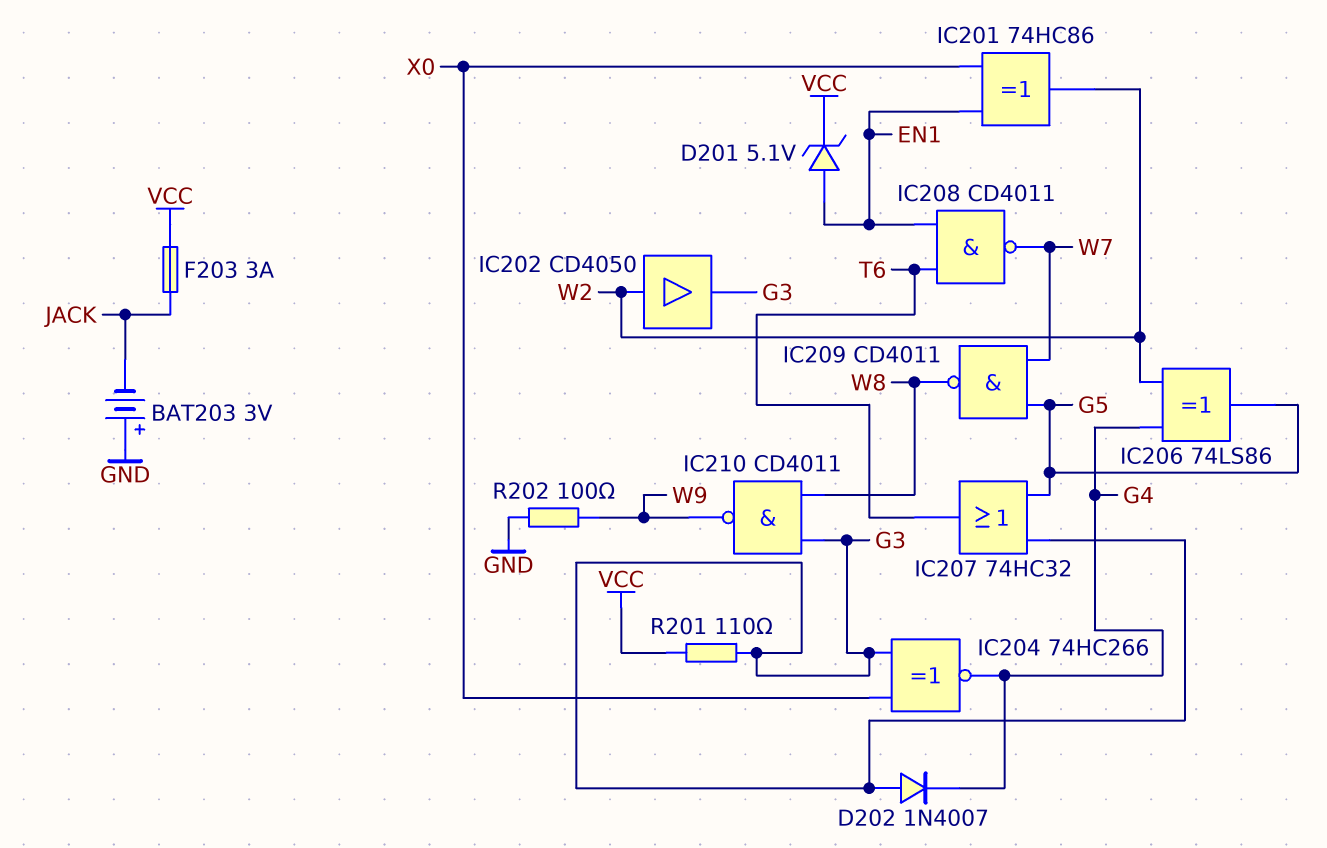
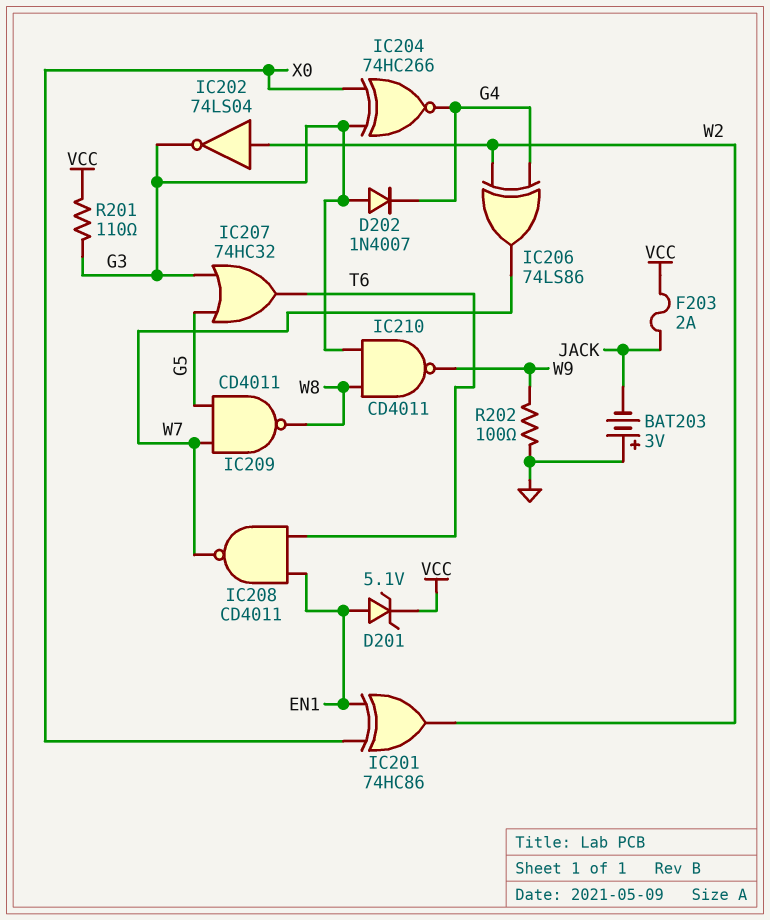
F203: 3A (JACK, VCC) -> 2A (JACK, VCC)
IC202: buffer CD4050 (in W2, out G3) -> NOT 74LS04 (in W2, out G3)
IC206: XOR 74LS86 (in G4, in W2, out G5) -> XOR 74LS86 (in G4, in W2, out W7)

